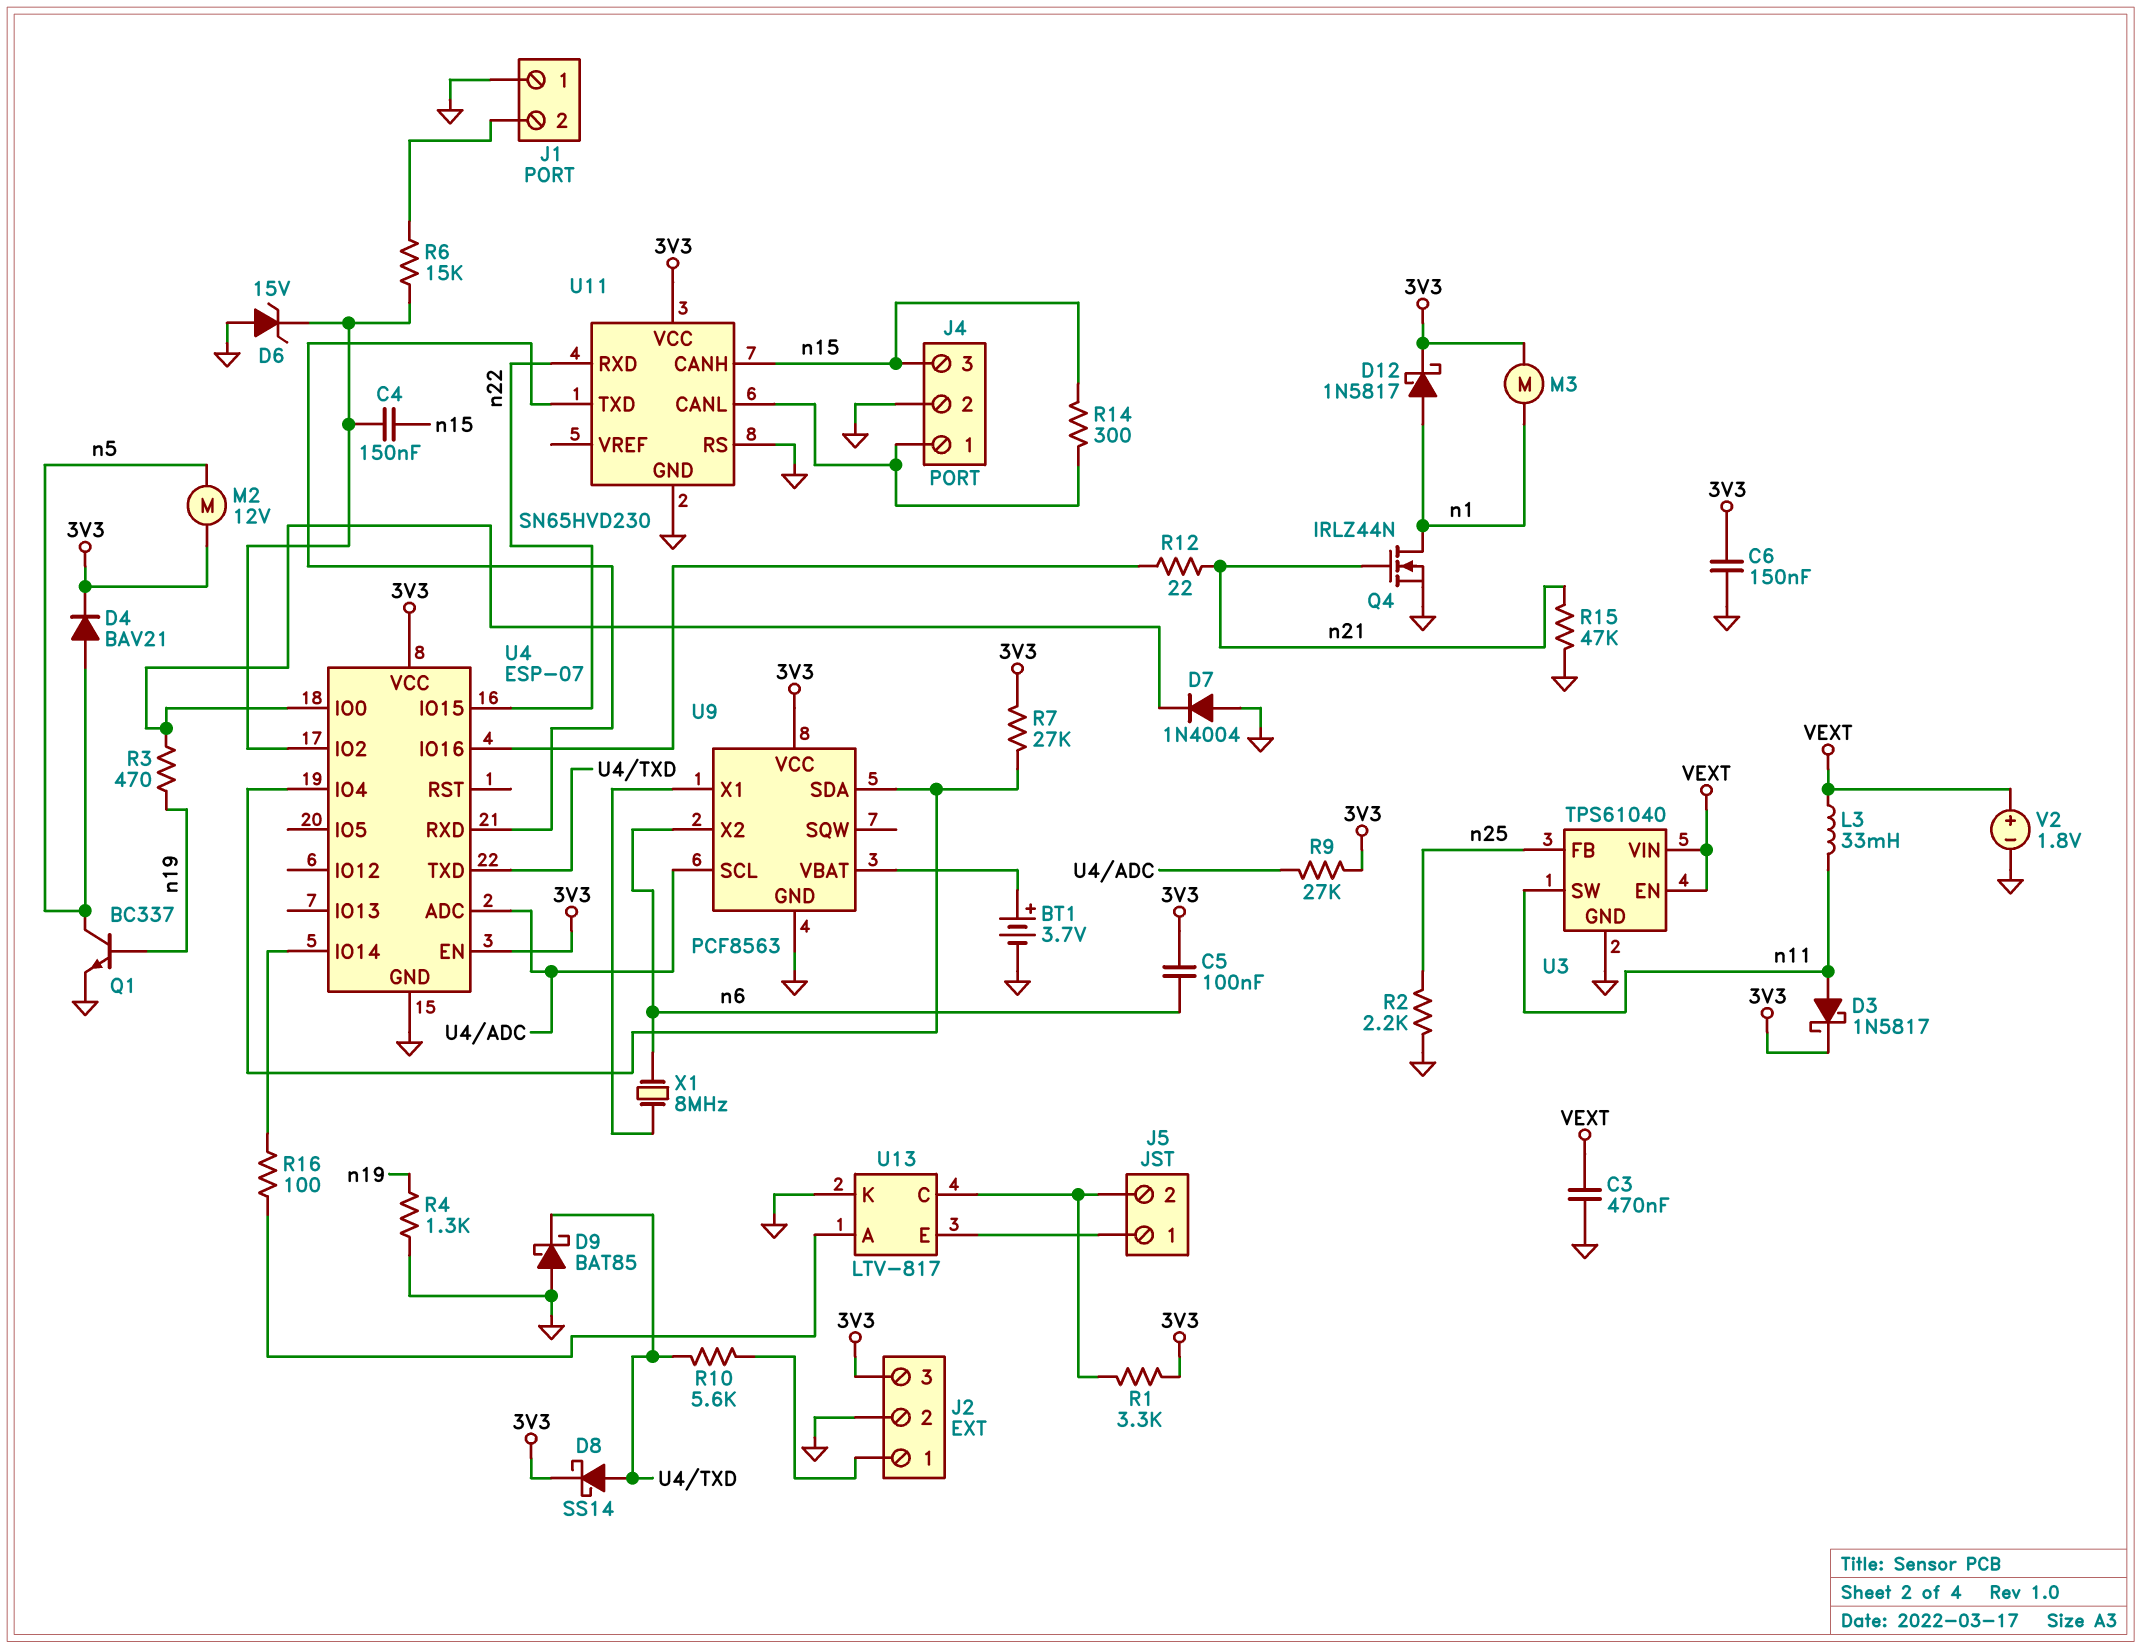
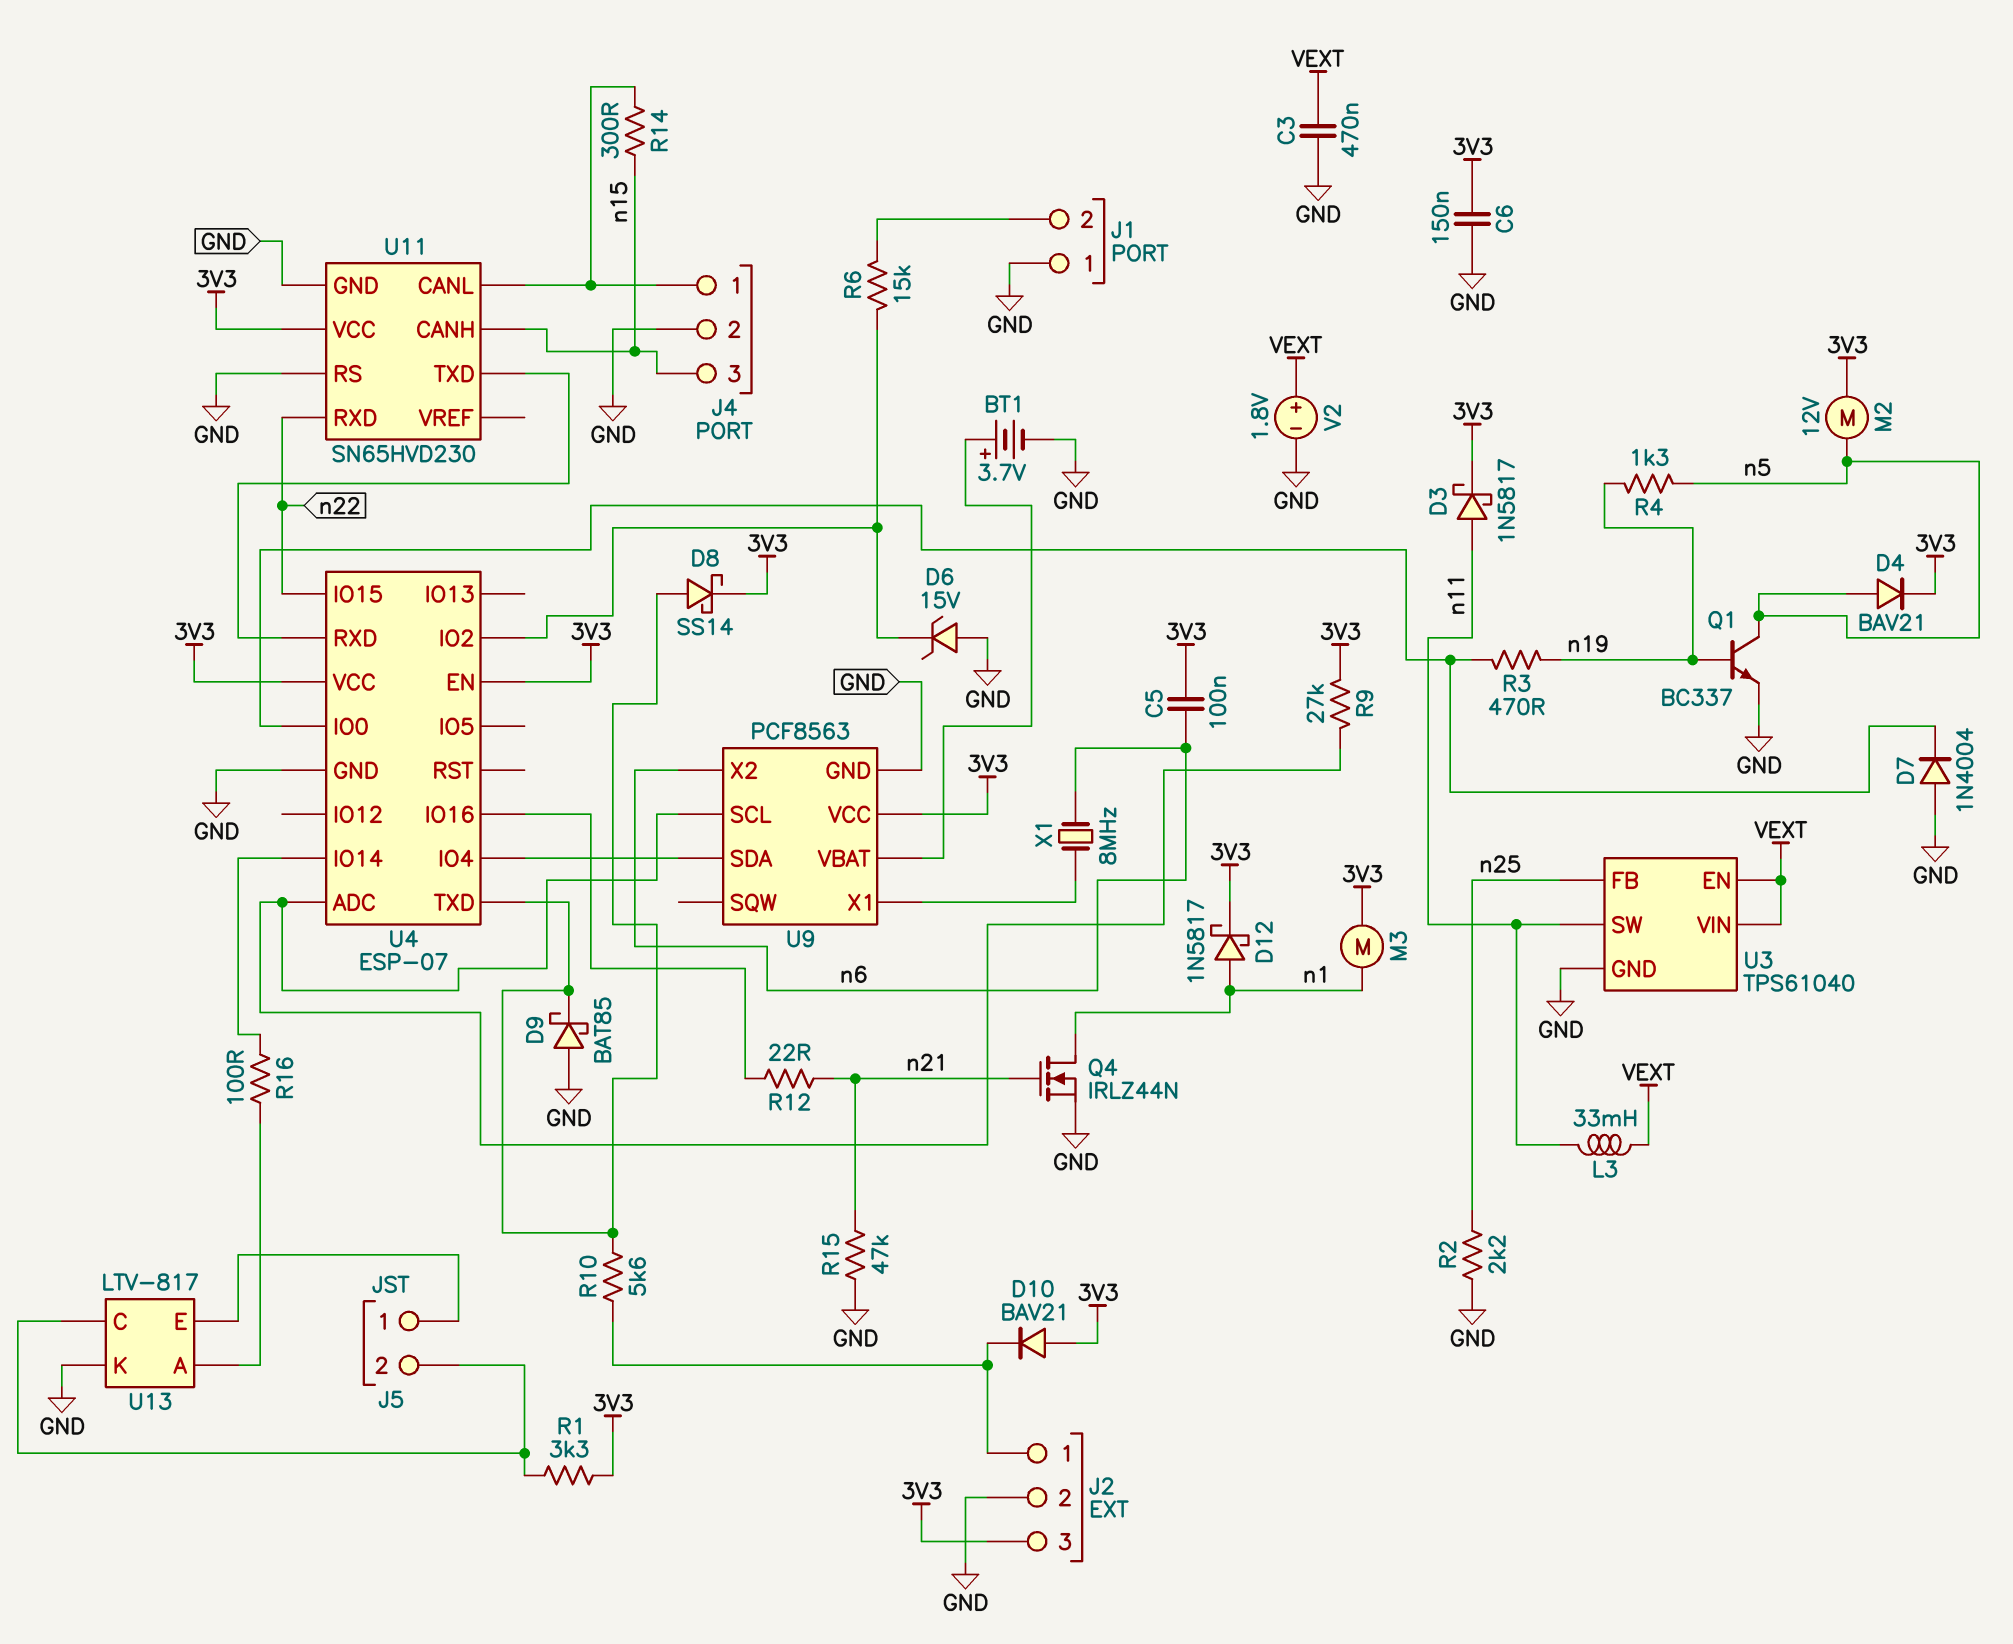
C4: 150nF (U4/IO2, n15) -> none
D10: none -> diode BAV21 (A 3V3, K J2/1)
R4: 1.3k (GND, n19) -> 1.3k (n5, n19)
R7: 27k (3V3, U4/IO4) -> none

